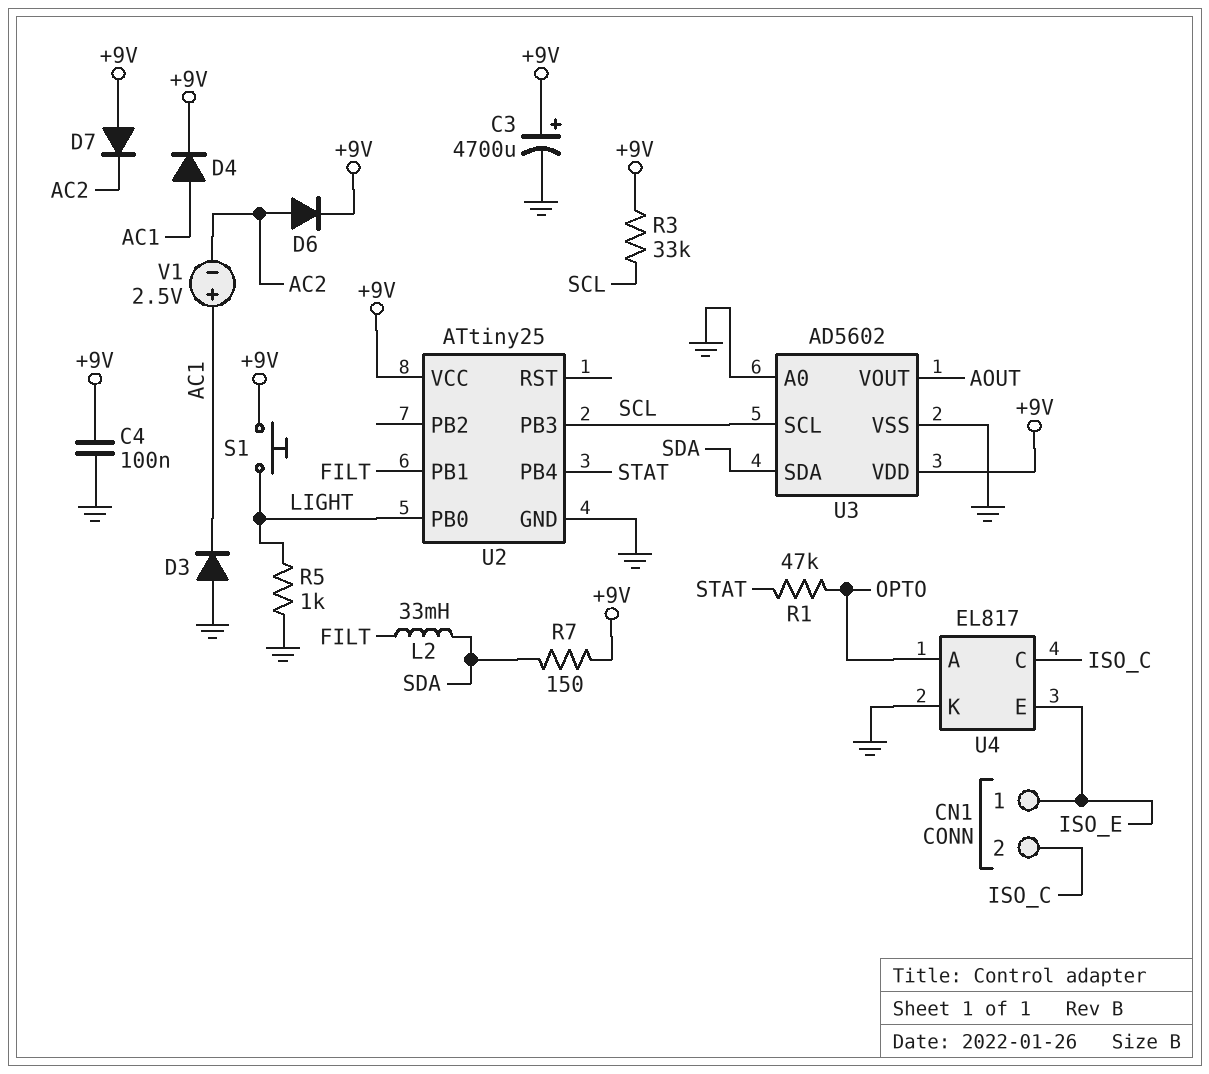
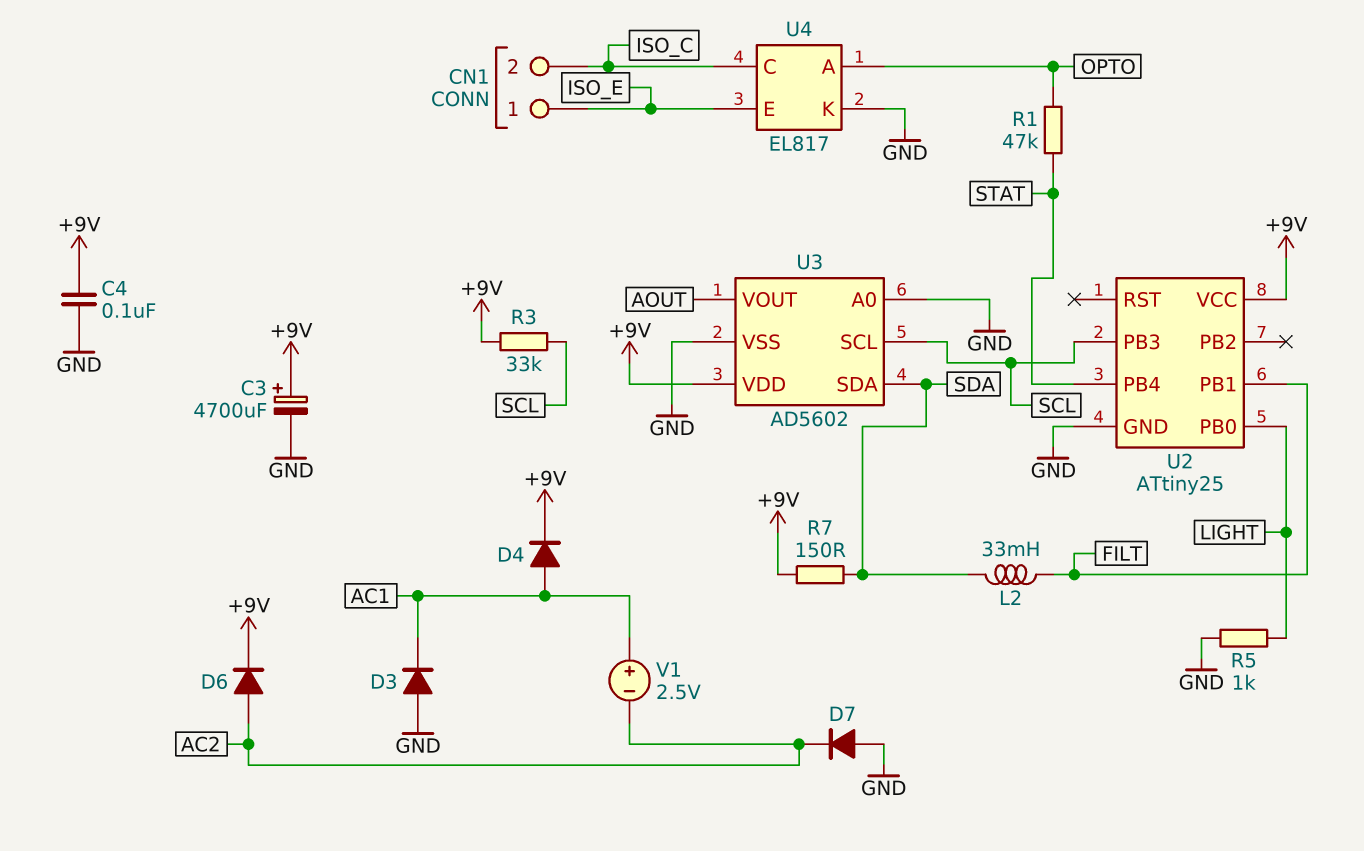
D7: diode (A +9V, K AC2) -> diode (A GND, K AC2)
S1: button (+9V, LIGHT) -> none

